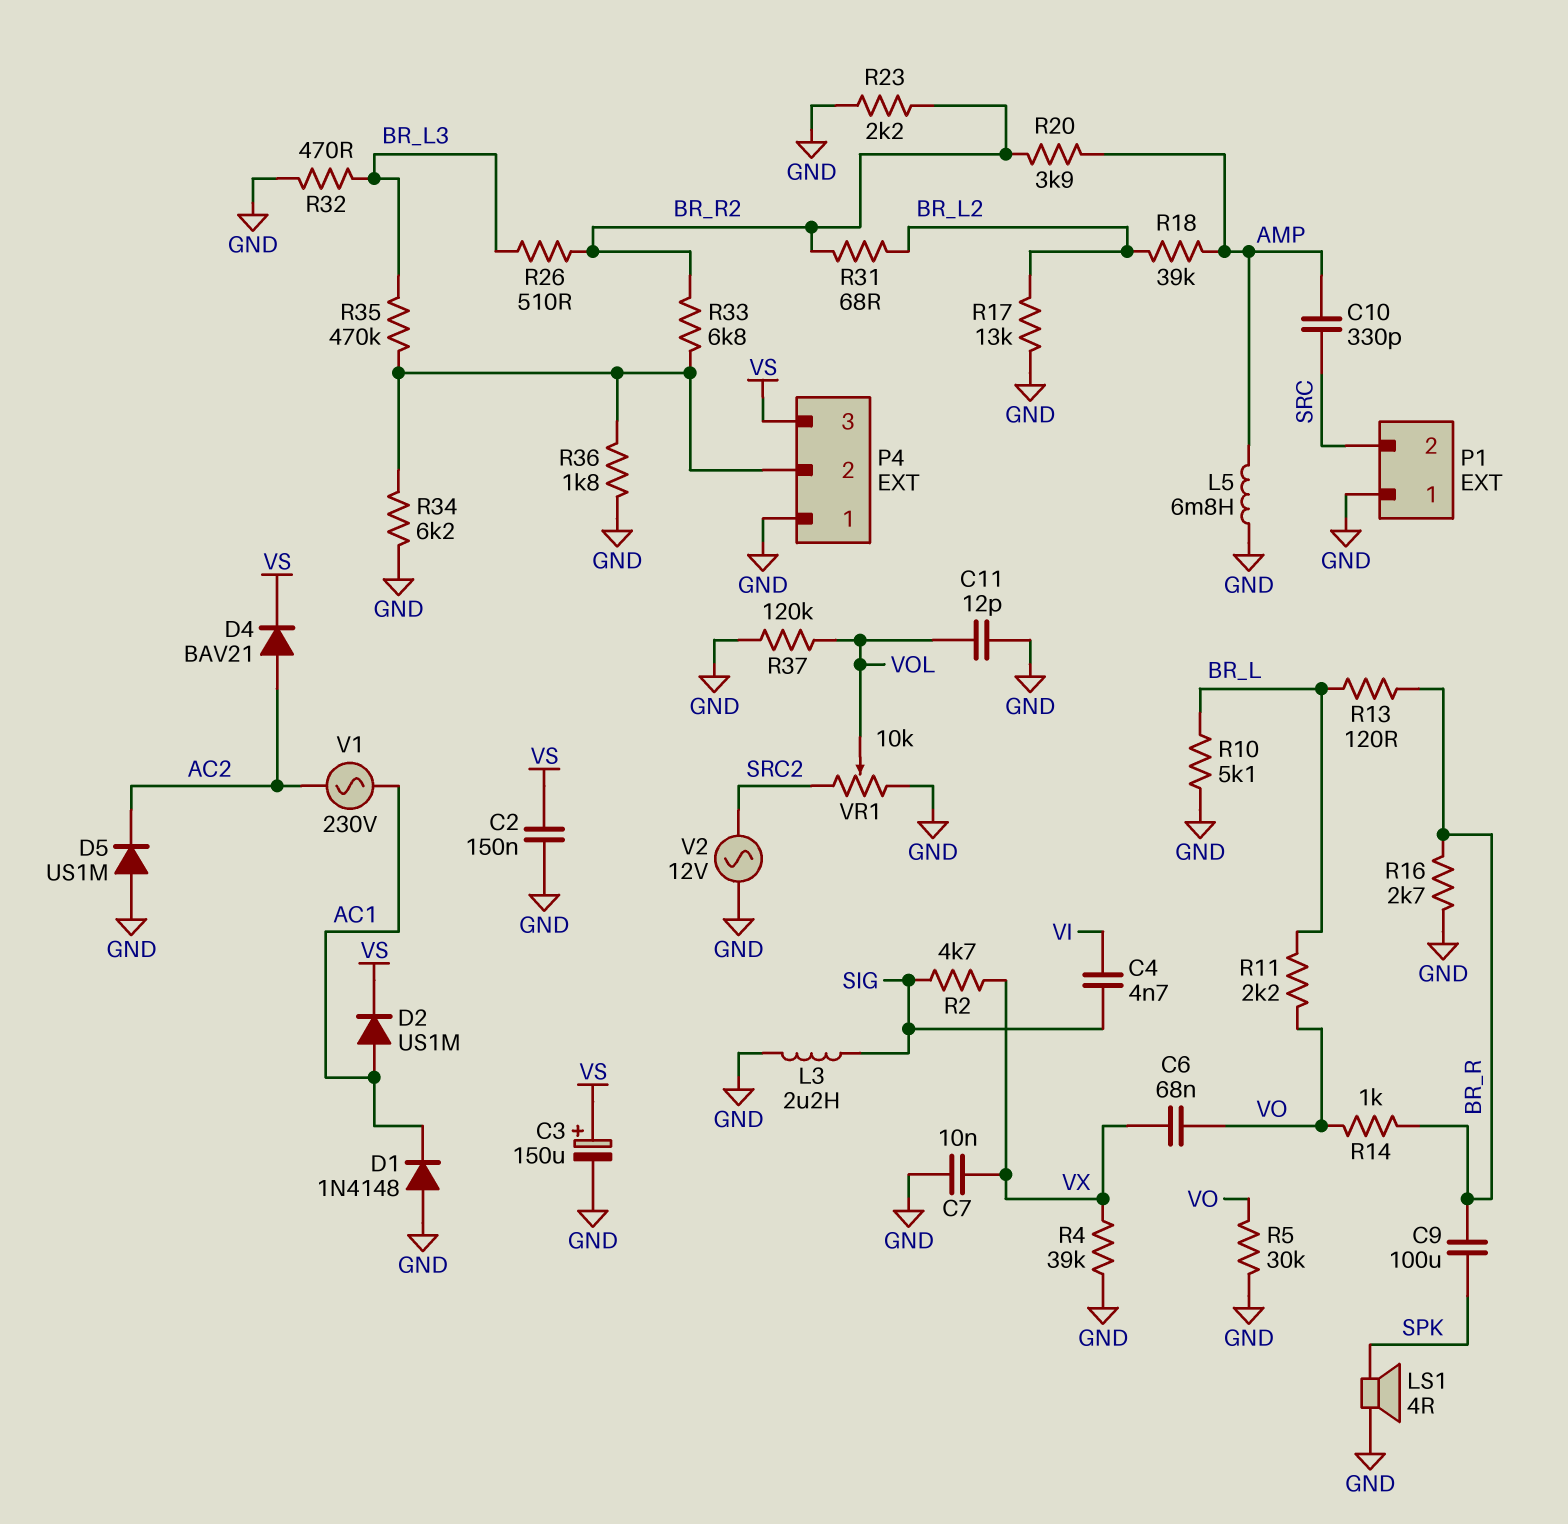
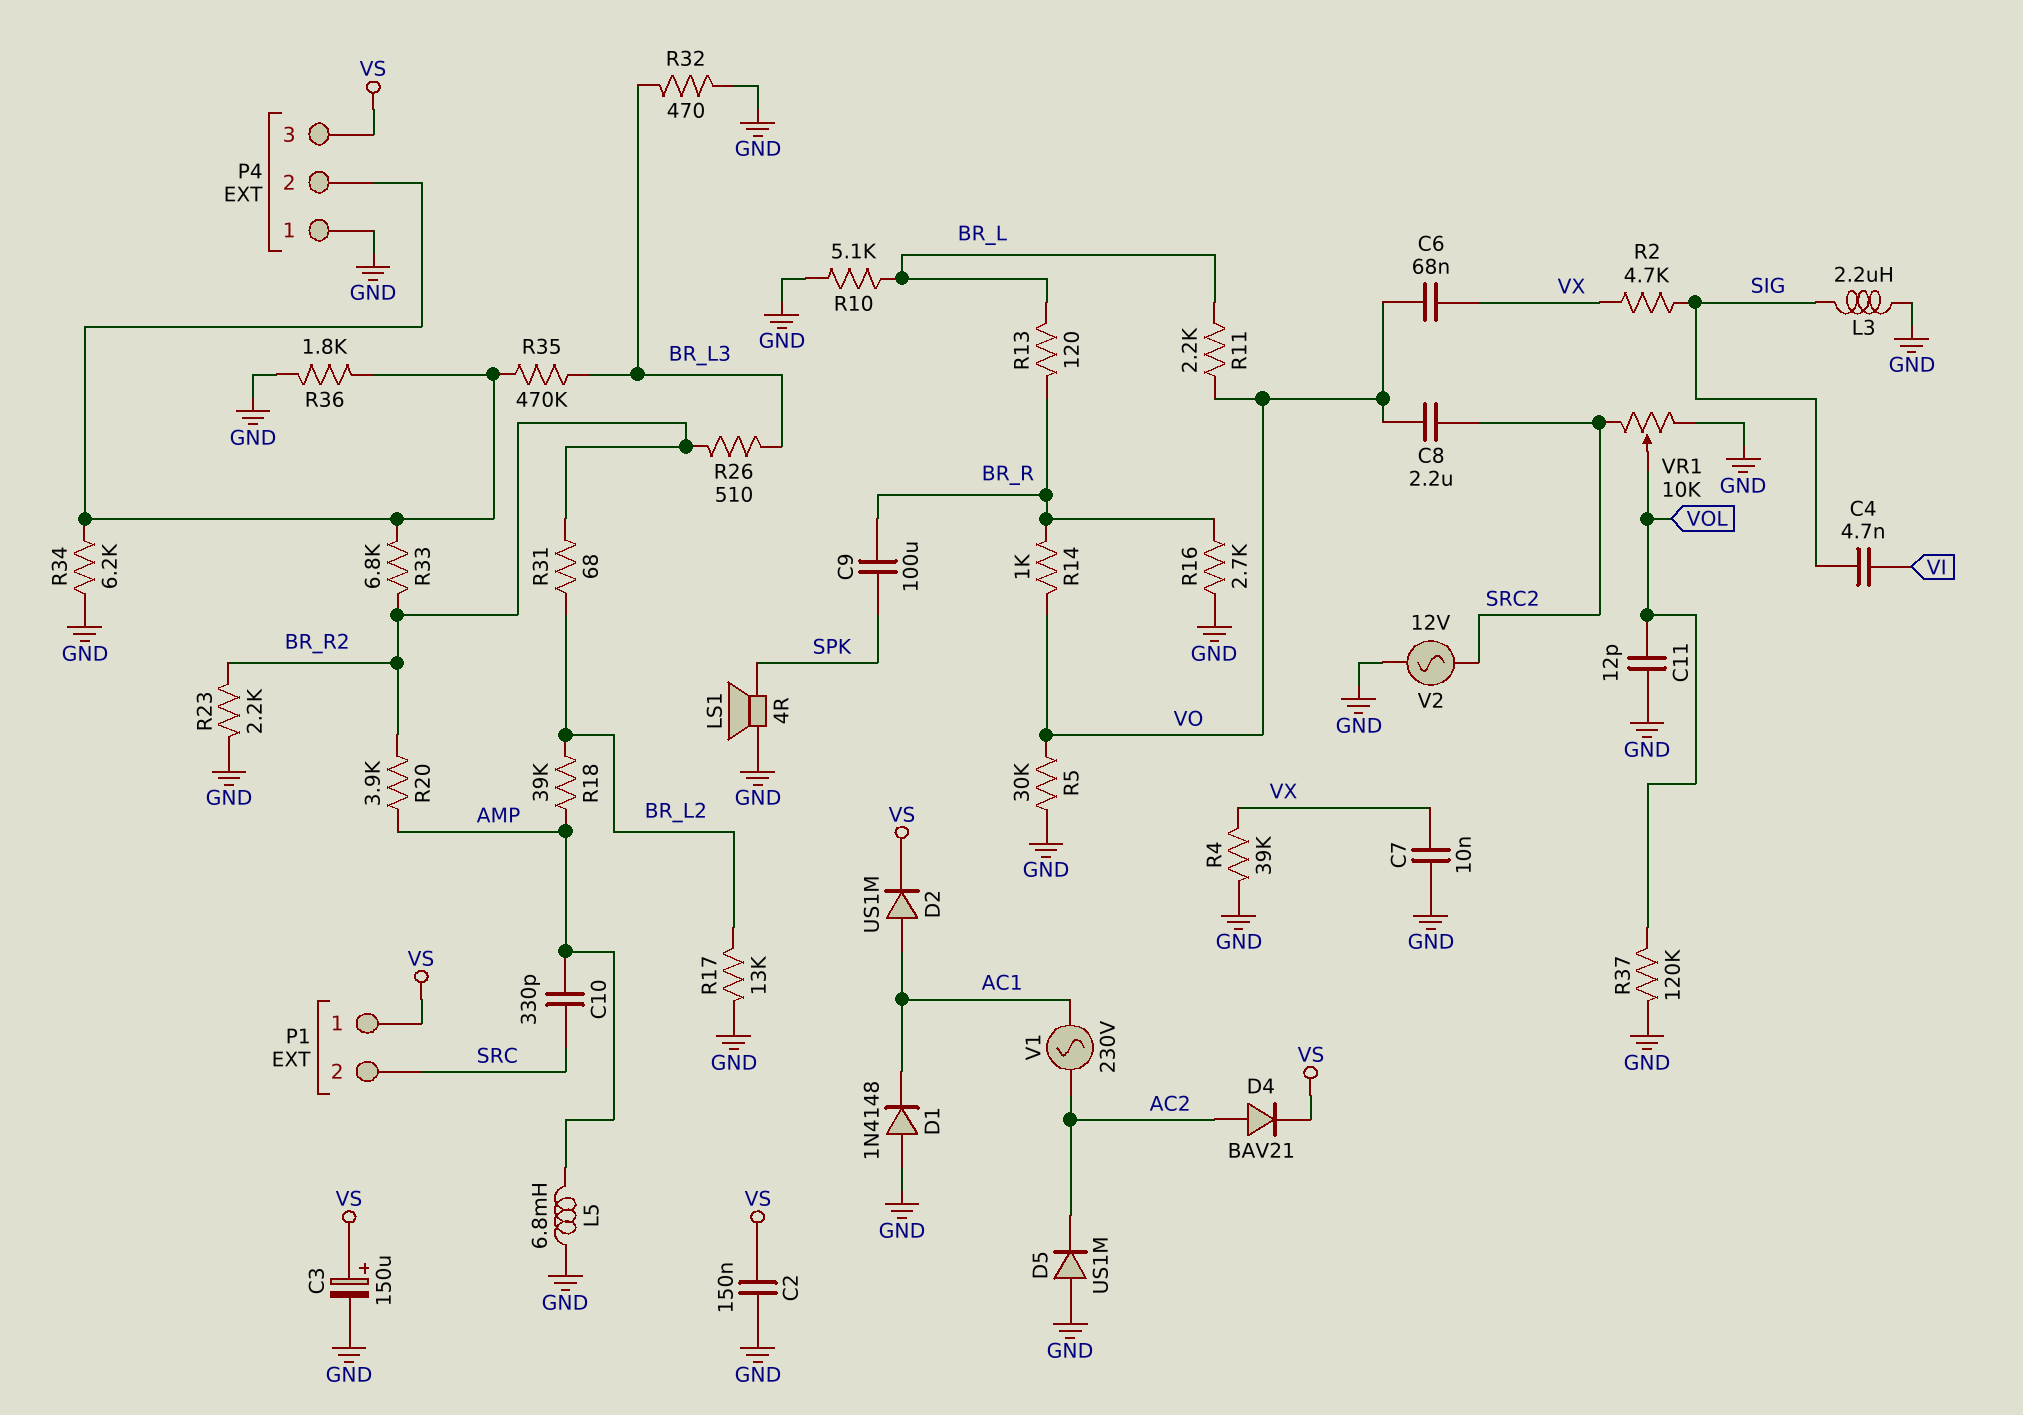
C8: none -> 2.2uF (SRC2, VO)
P1 pin 1: GND -> VS

